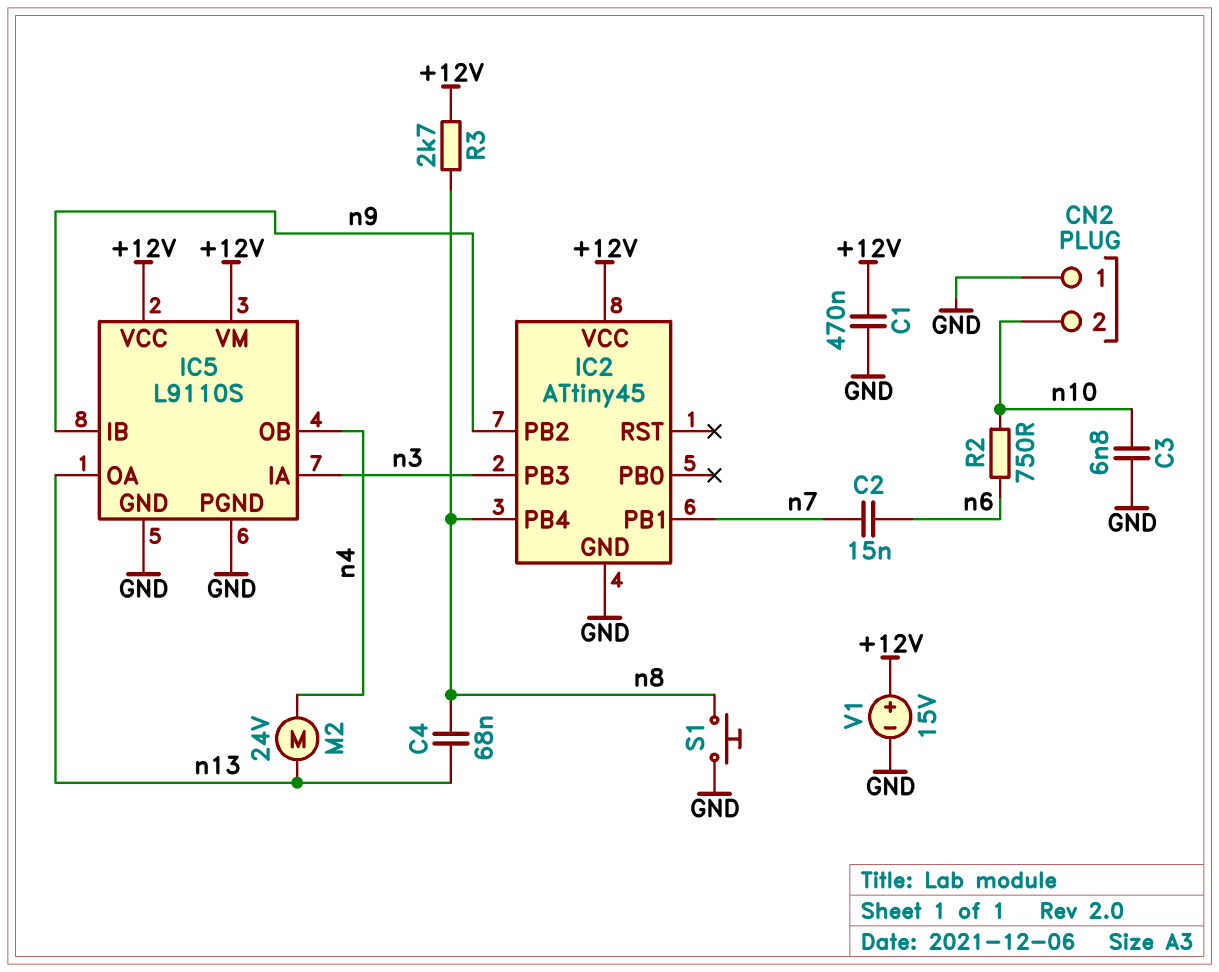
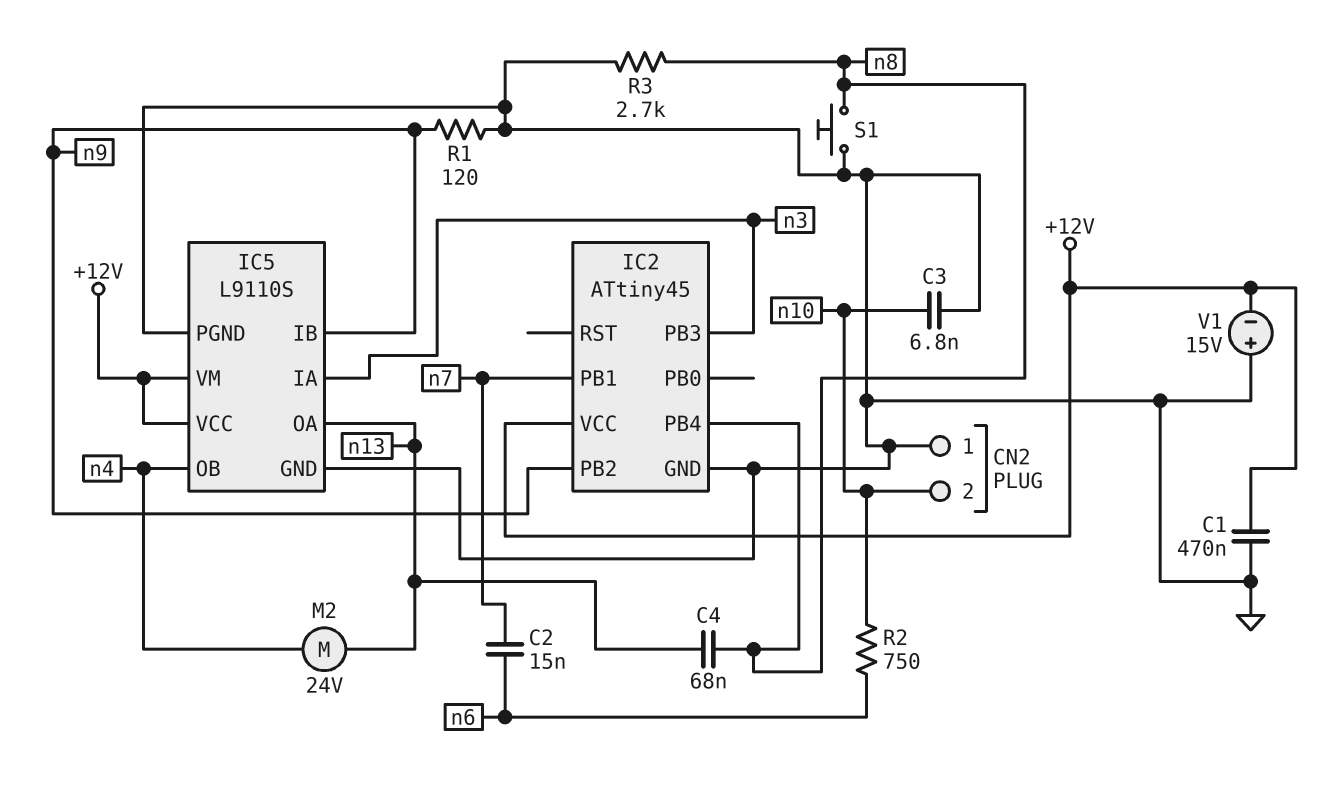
R1: none -> 120 (GND, n9)
R3: 2.7k (+12V, n8) -> 2.7k (GND, n8)
V1: 15V (plus +12V, minus GND) -> 15V (plus GND, minus +12V)

